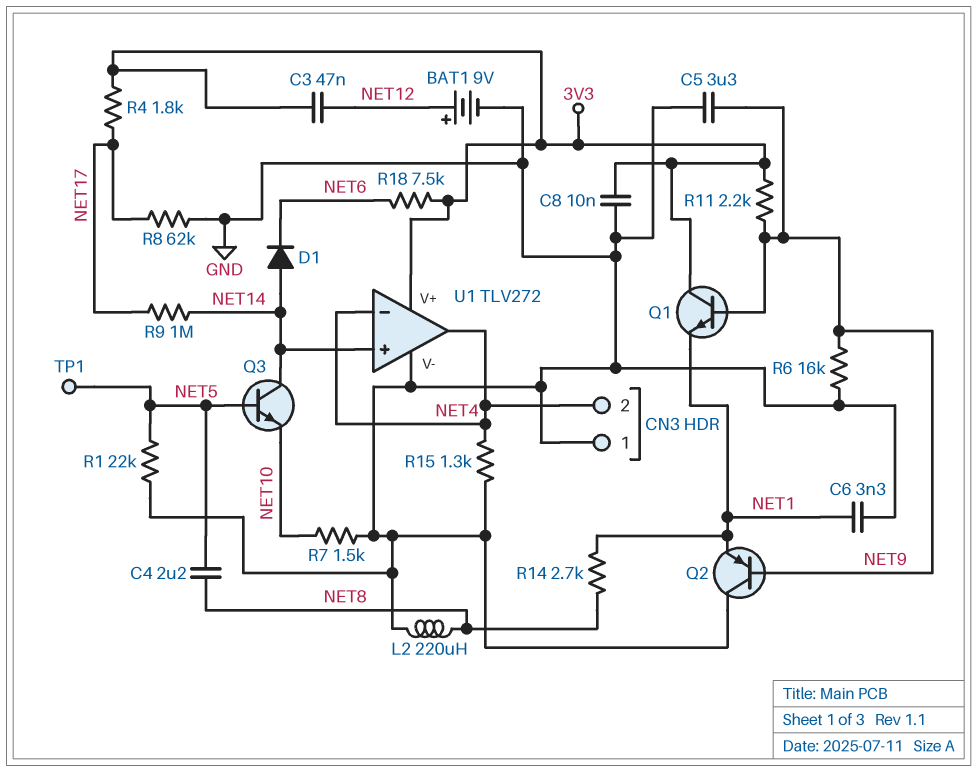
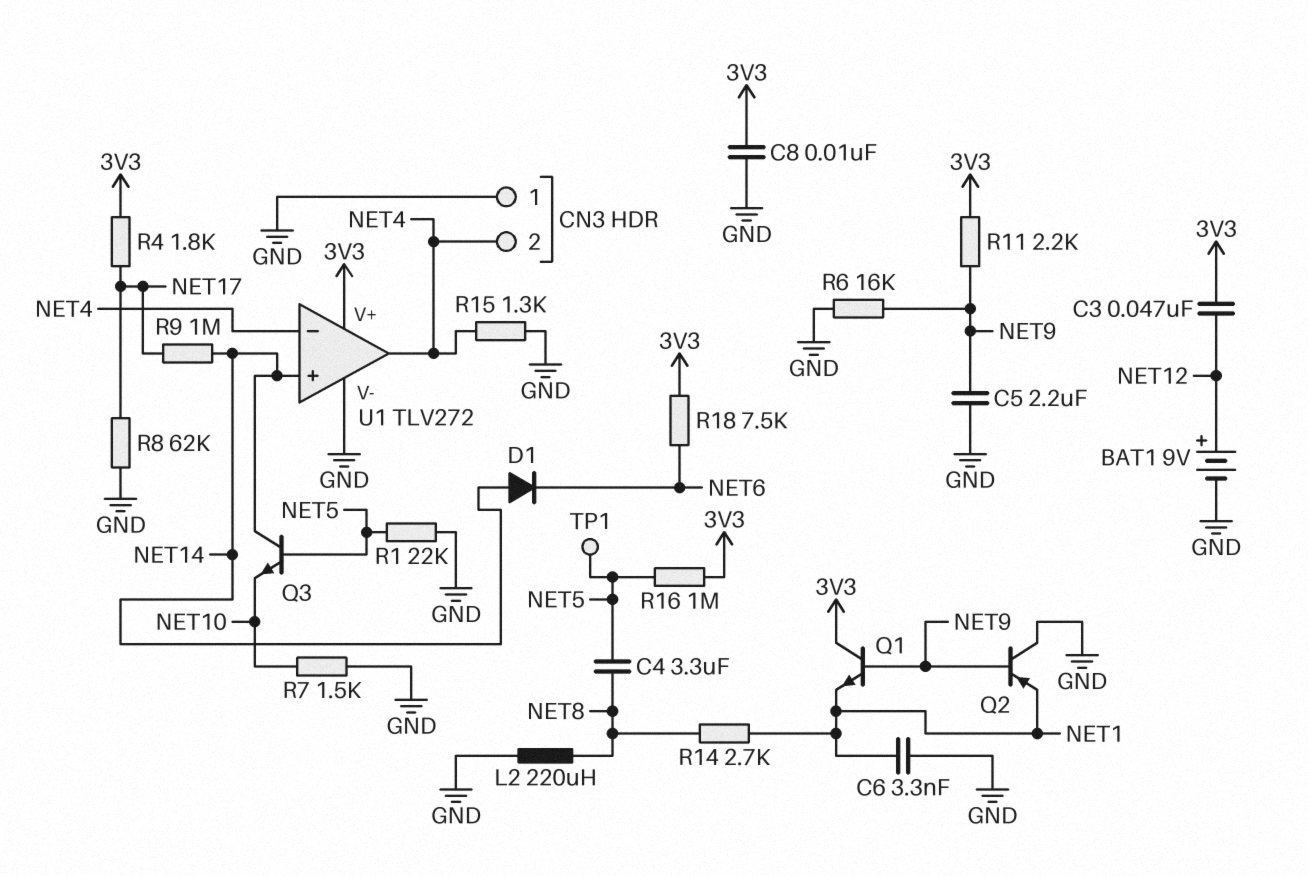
C4: 2.2uF (NET5, NET8) -> 3.3uF (NET5, NET8)
C5: 3.3uF (GND, NET9) -> 2.2uF (GND, NET9)
R16: none -> 1M (3V3, NET5)

